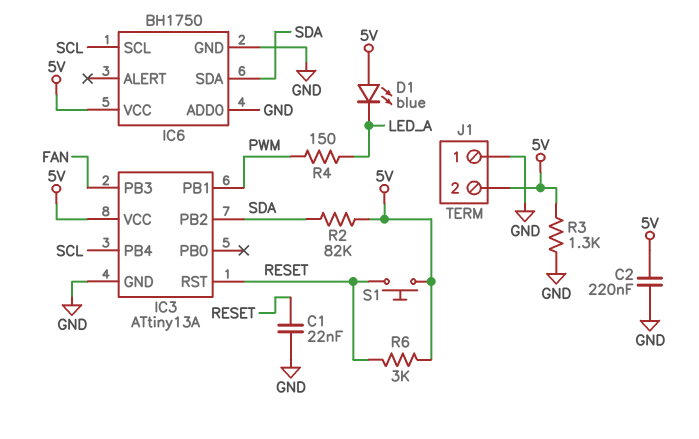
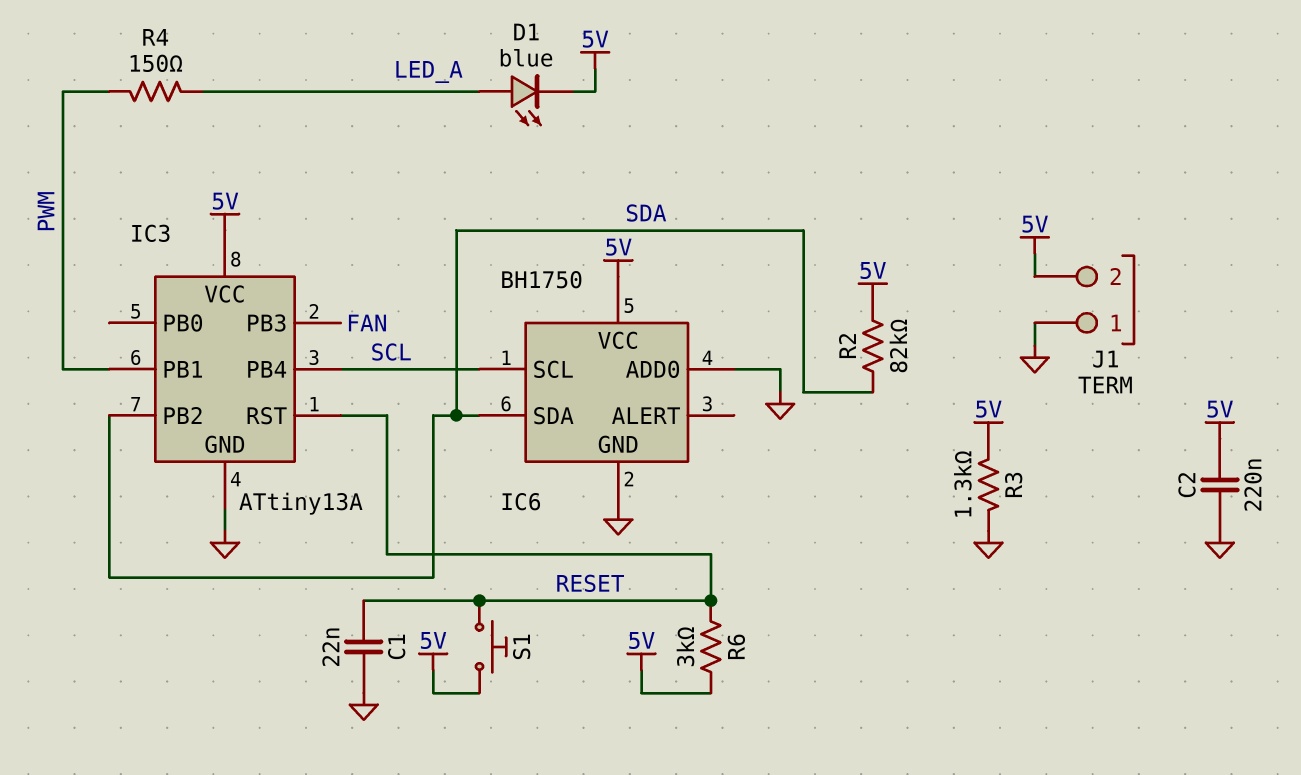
D1: LED blue (A 5V, K LED_A) -> LED blue (A LED_A, K 5V)

